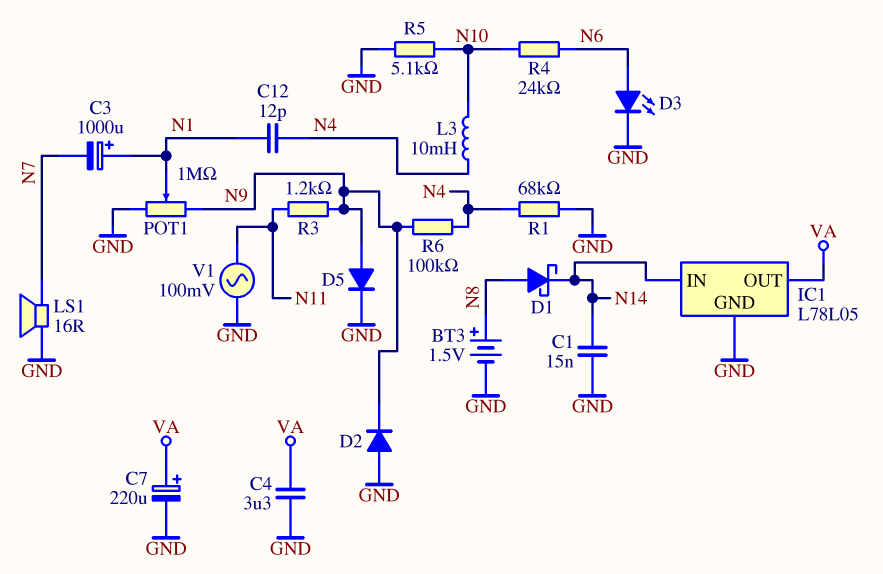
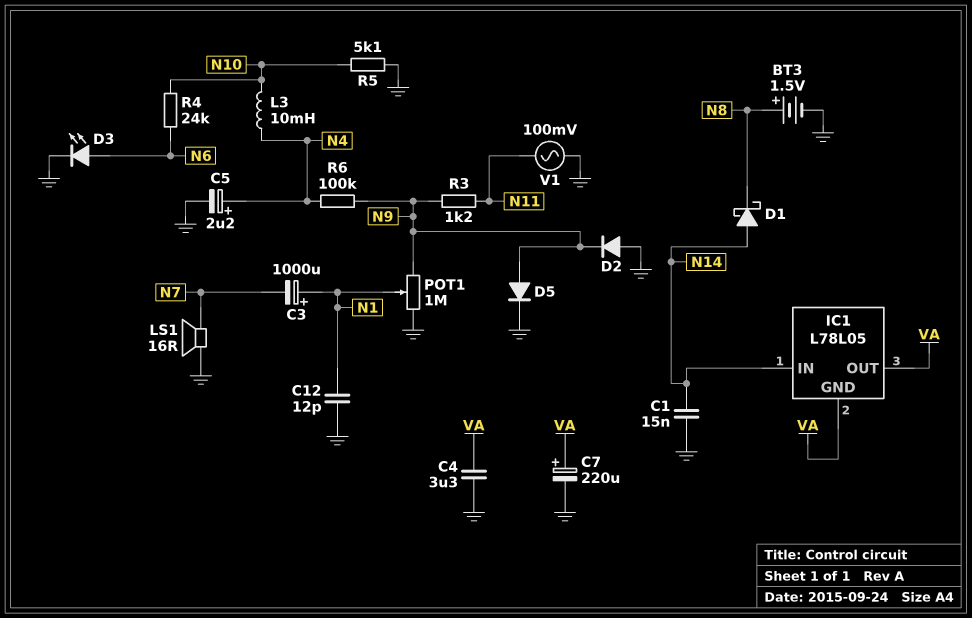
C5: none -> 2.2uF (plus N4, minus GND)
C12: 12pF (N1, N4) -> 12pF (GND, N1)
D1: schottky (A N8, K N14) -> schottky (A N14, K N8)
IC1 pin GND: GND -> VA
R1: 68k (GND, N4) -> none

